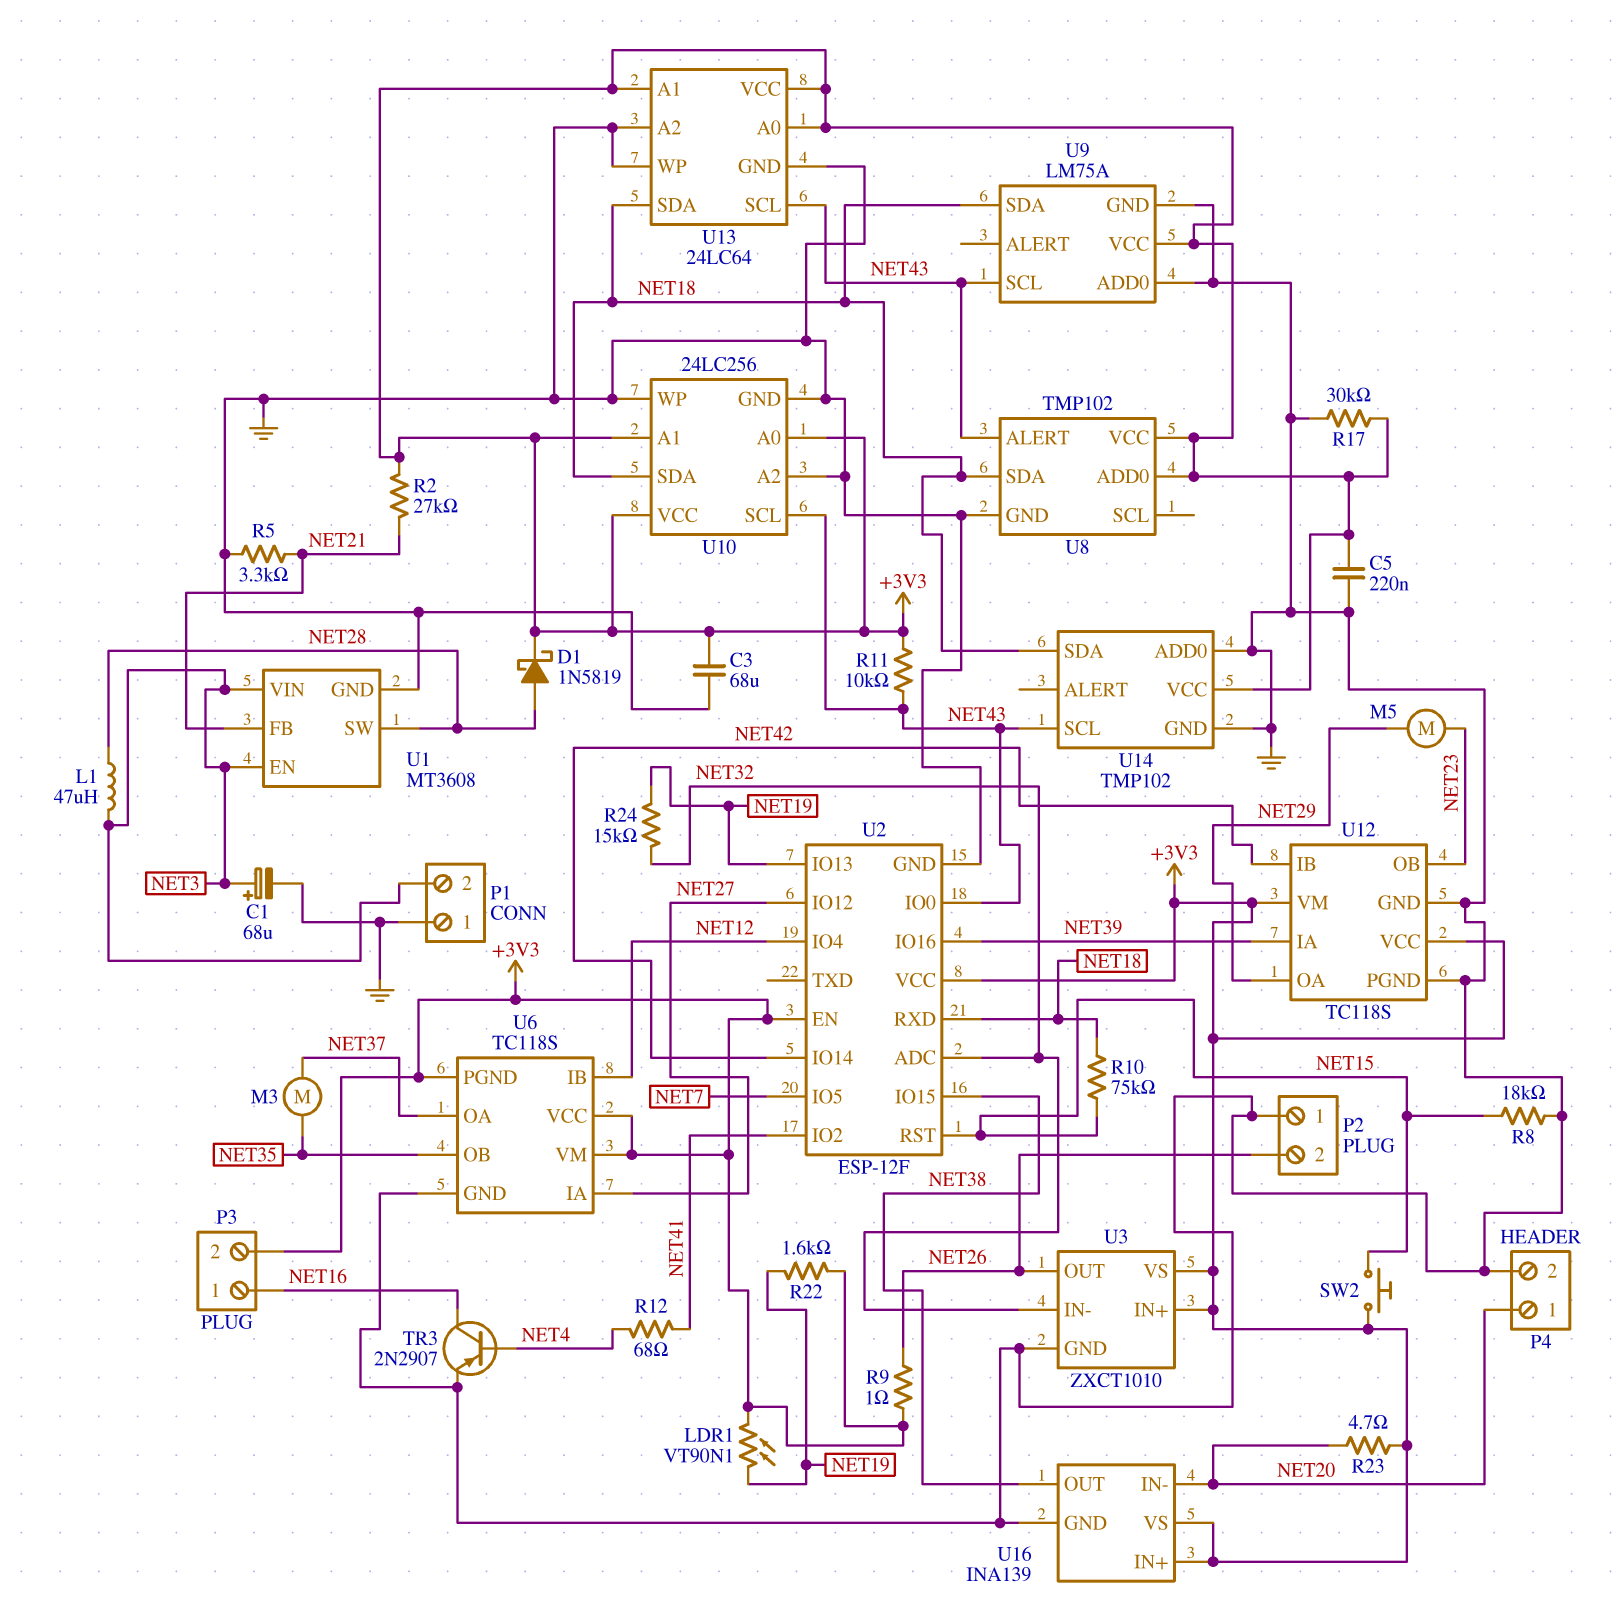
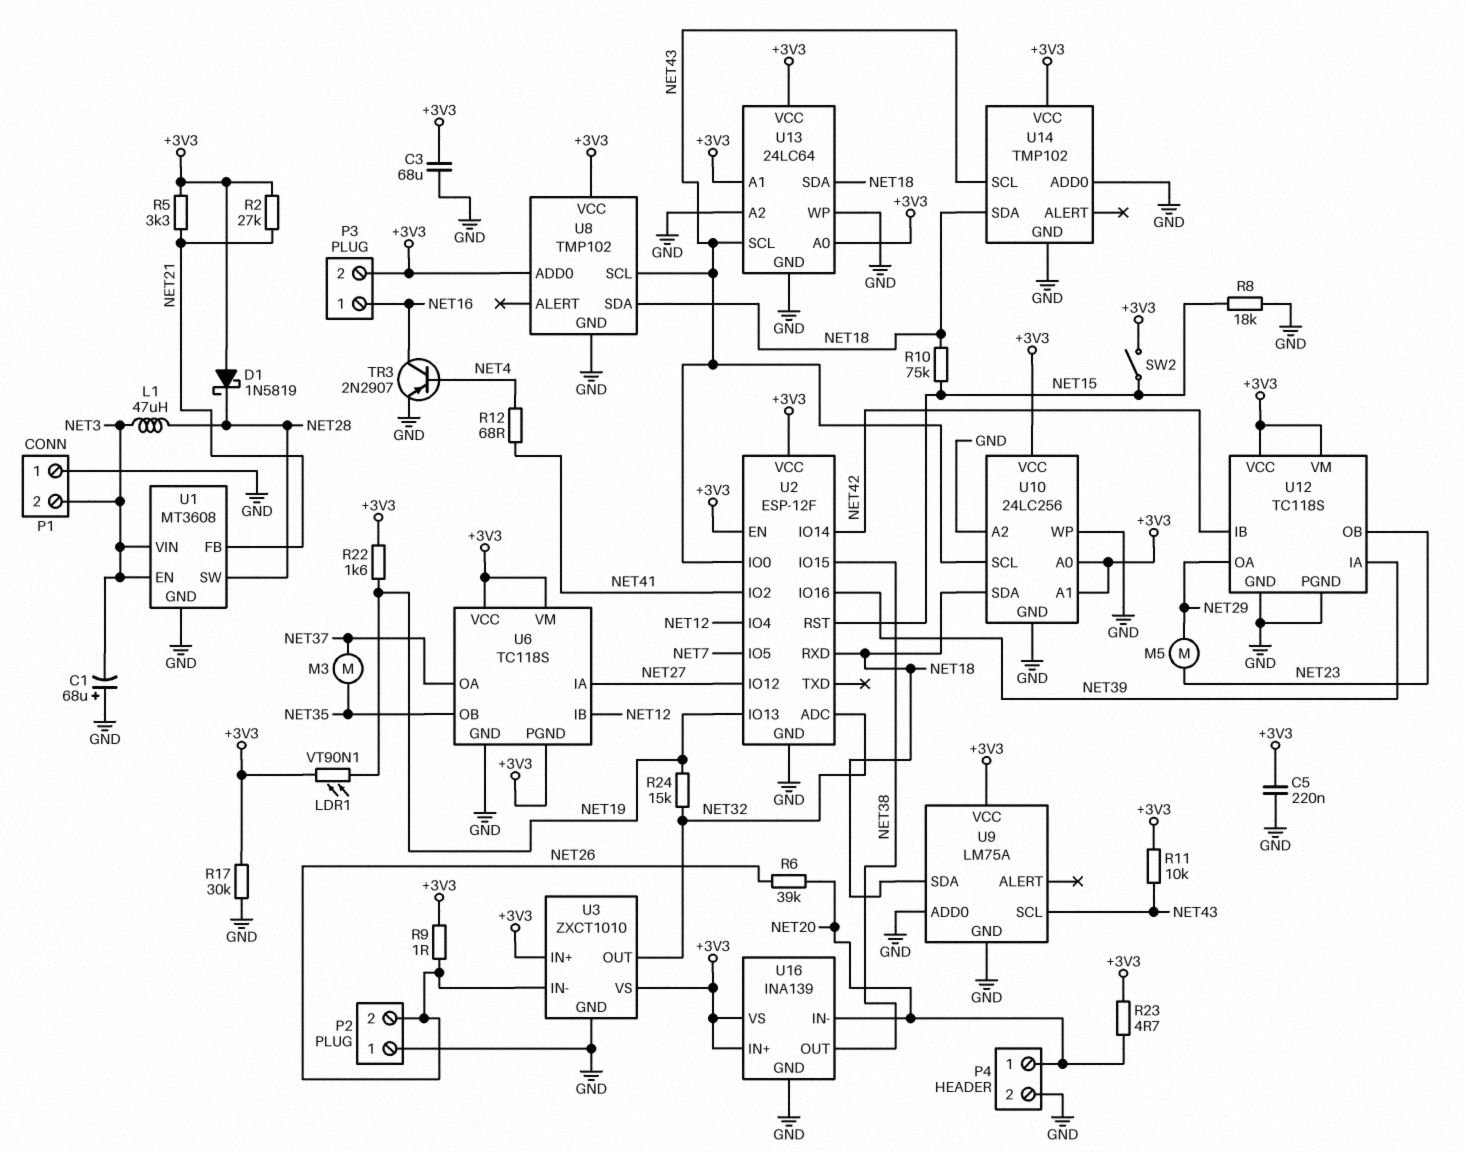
C1: 68uF (plus NET3, minus GND) -> 68uF (plus GND, minus NET3)
D1: schottky 1N5819 (A NET28, K +3V3) -> schottky 1N5819 (A +3V3, K NET28)
R5: 3.3k (GND, NET21) -> 3.3k (+3V3, NET21)
R6: none -> 39k (NET20, NET26)
SW2: button (+3V3, NET15) -> switch (+3V3, NET15)
U3 pin IN-: NET32 -> NET26
U3 pin OUT: NET26 -> NET32
U8 pin ALERT: NET43 -> none
U8 pin SCL: none -> NET43

